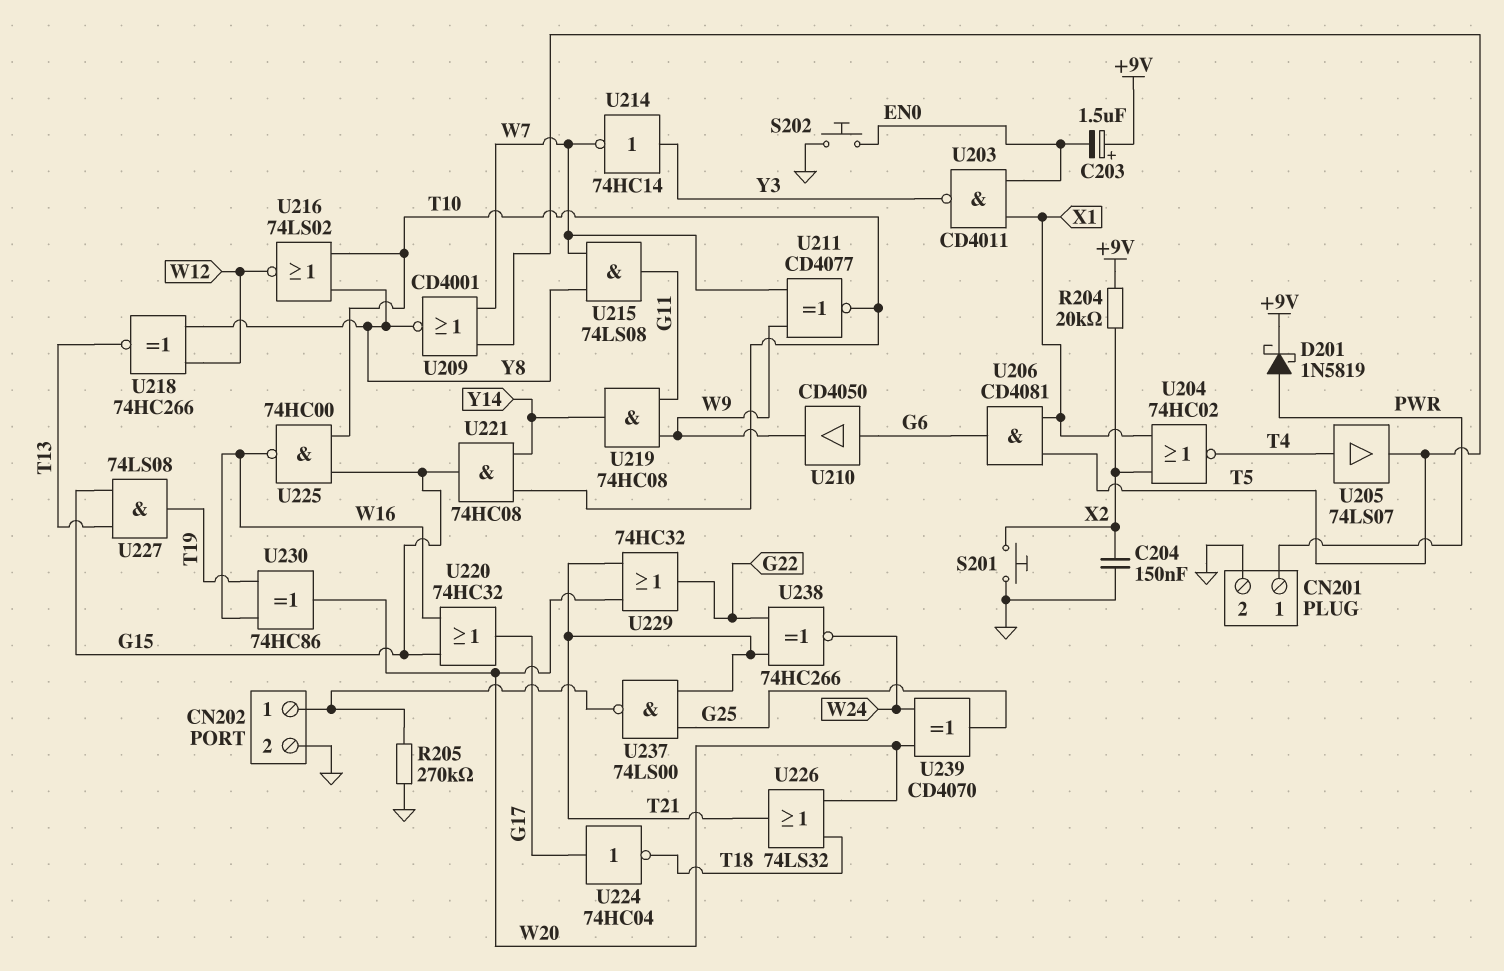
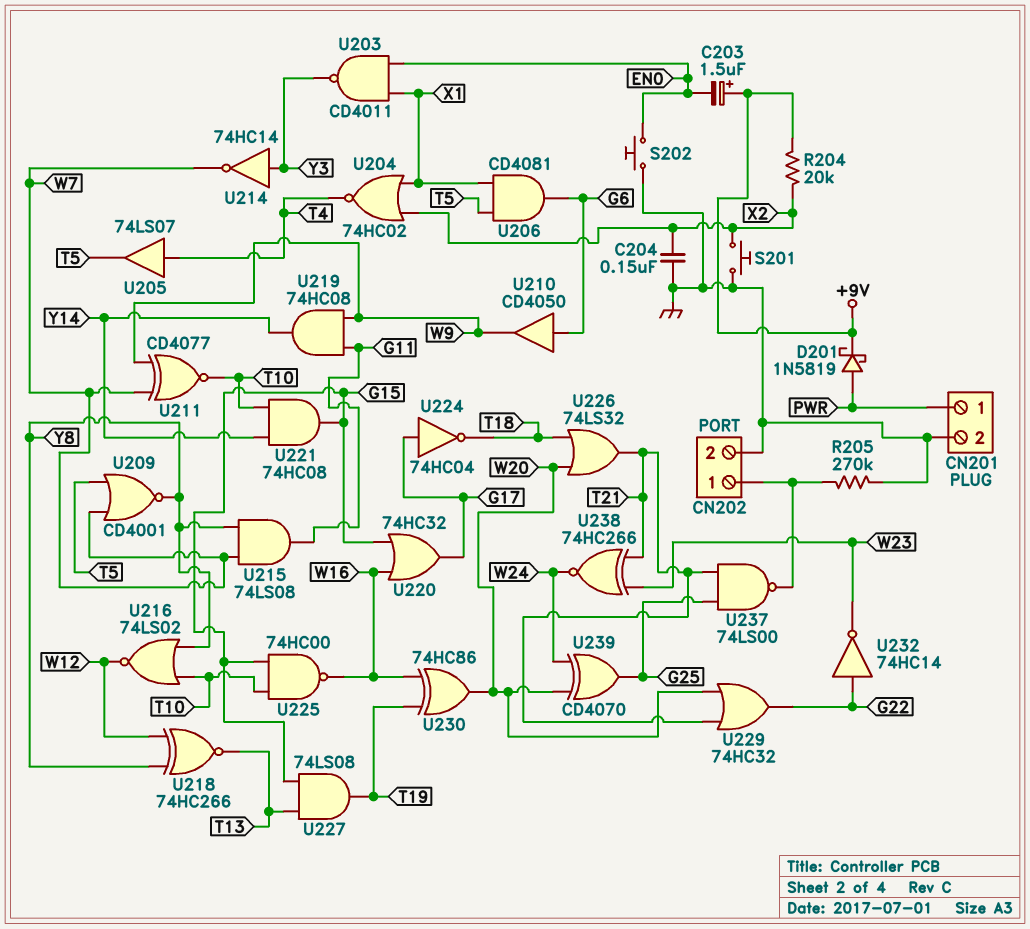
U232: none -> NOT 74HC14 (in G22, out W23)
U238: XNOR 74HC266 (in G22, in T21, out W24) -> XNOR 74HC266 (in T21, in W23, out W24)

